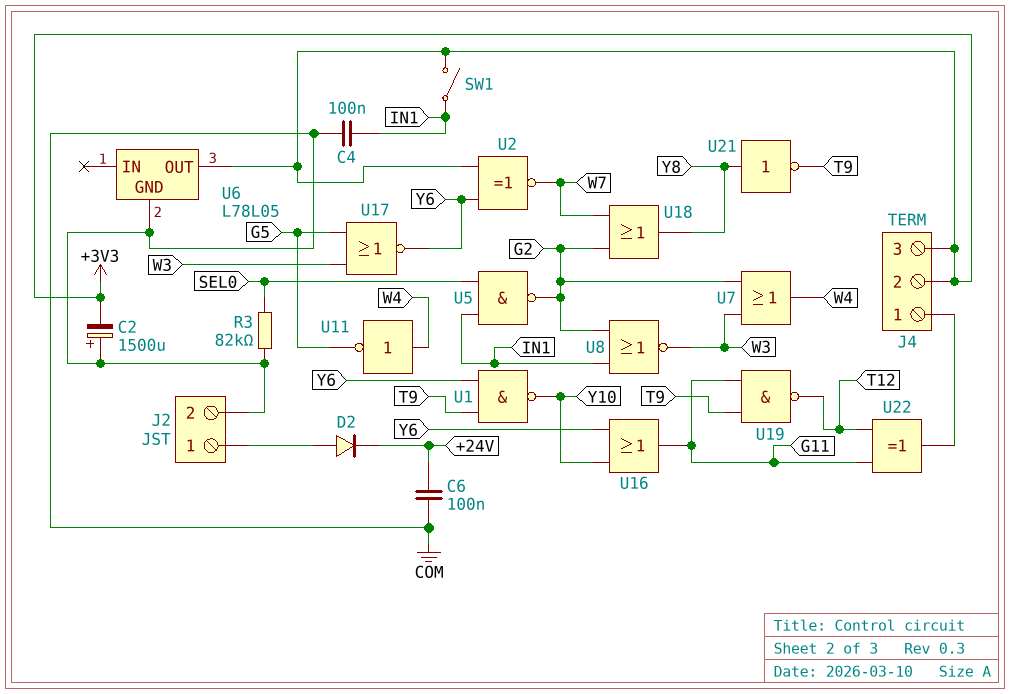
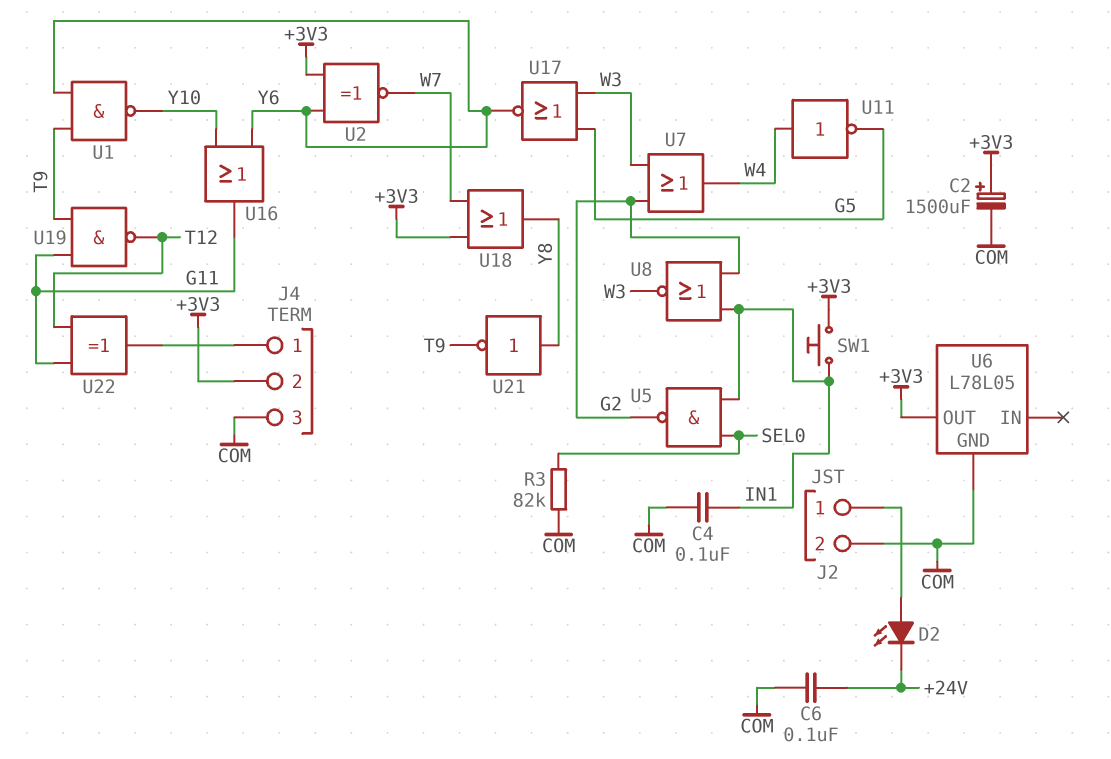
C2: 1500uF (plus COM, minus +3V3) -> 1500uF (plus +3V3, minus COM)
D2: diode (A J2/1, K +24V) -> LED (A J2/1, K +24V)
J4 pin 3: +3V3 -> COM
SW1: switch (+3V3, IN1) -> button (+3V3, IN1)
U18: OR (in G2, in W7, out Y8) -> OR (in +3V3, in W7, out Y8)

